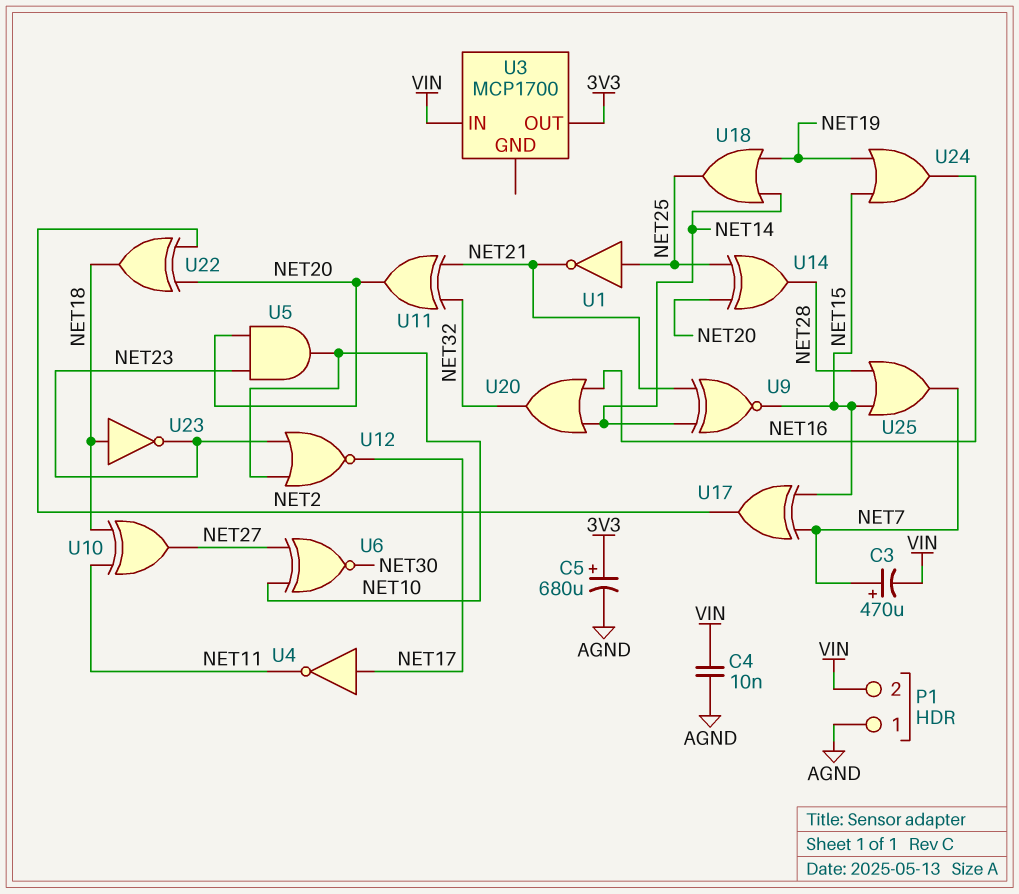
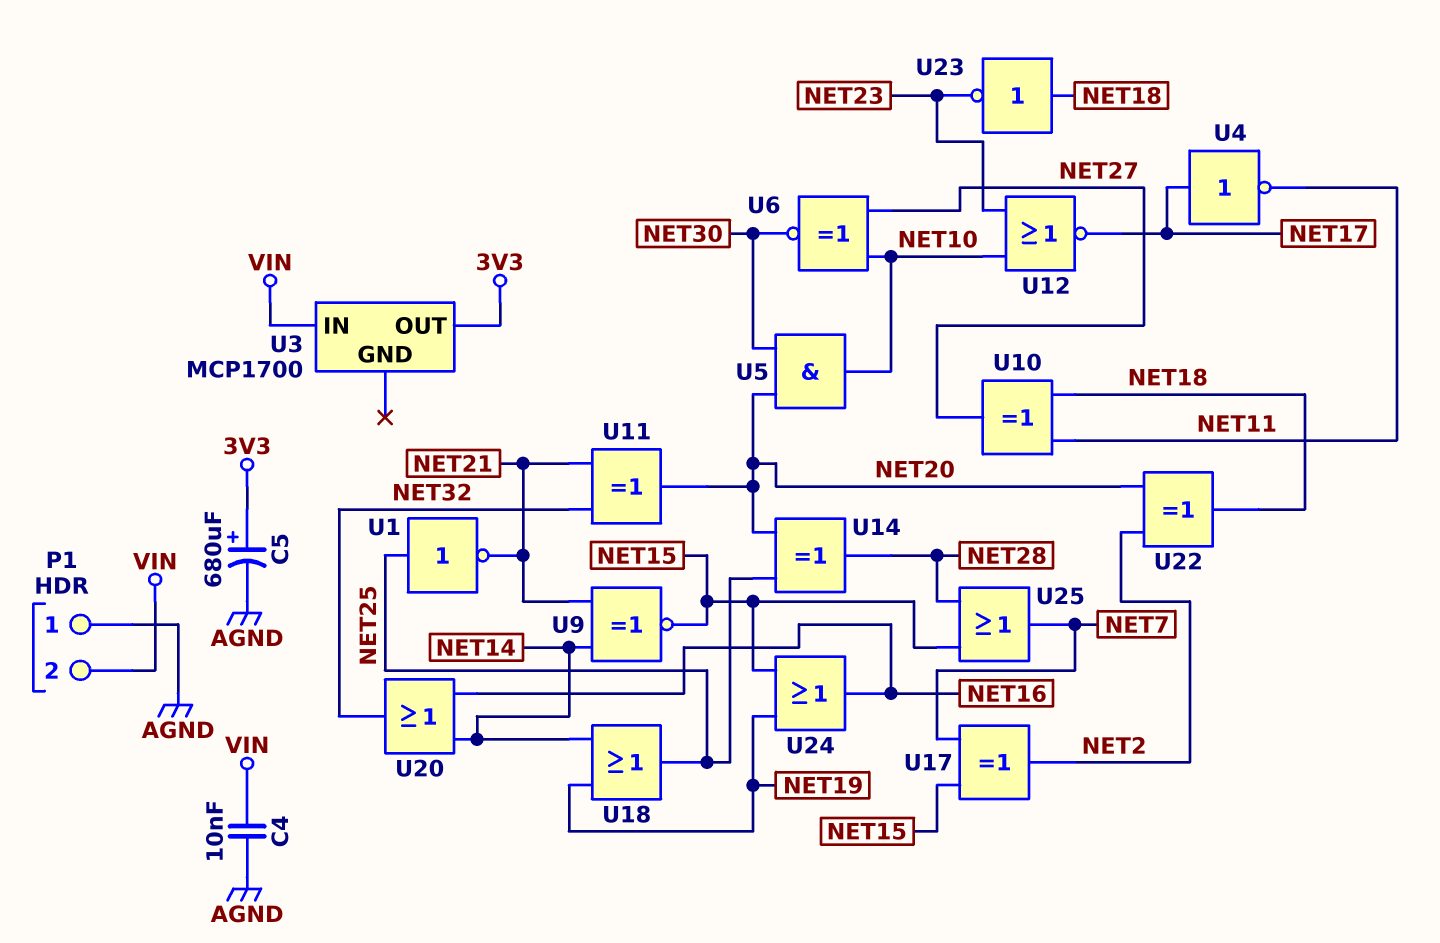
C3: 470uF (plus NET7, minus VIN) -> none
U5: AND (in NET20, in NET23, out NET10) -> AND (in NET20, in NET30, out NET10)

